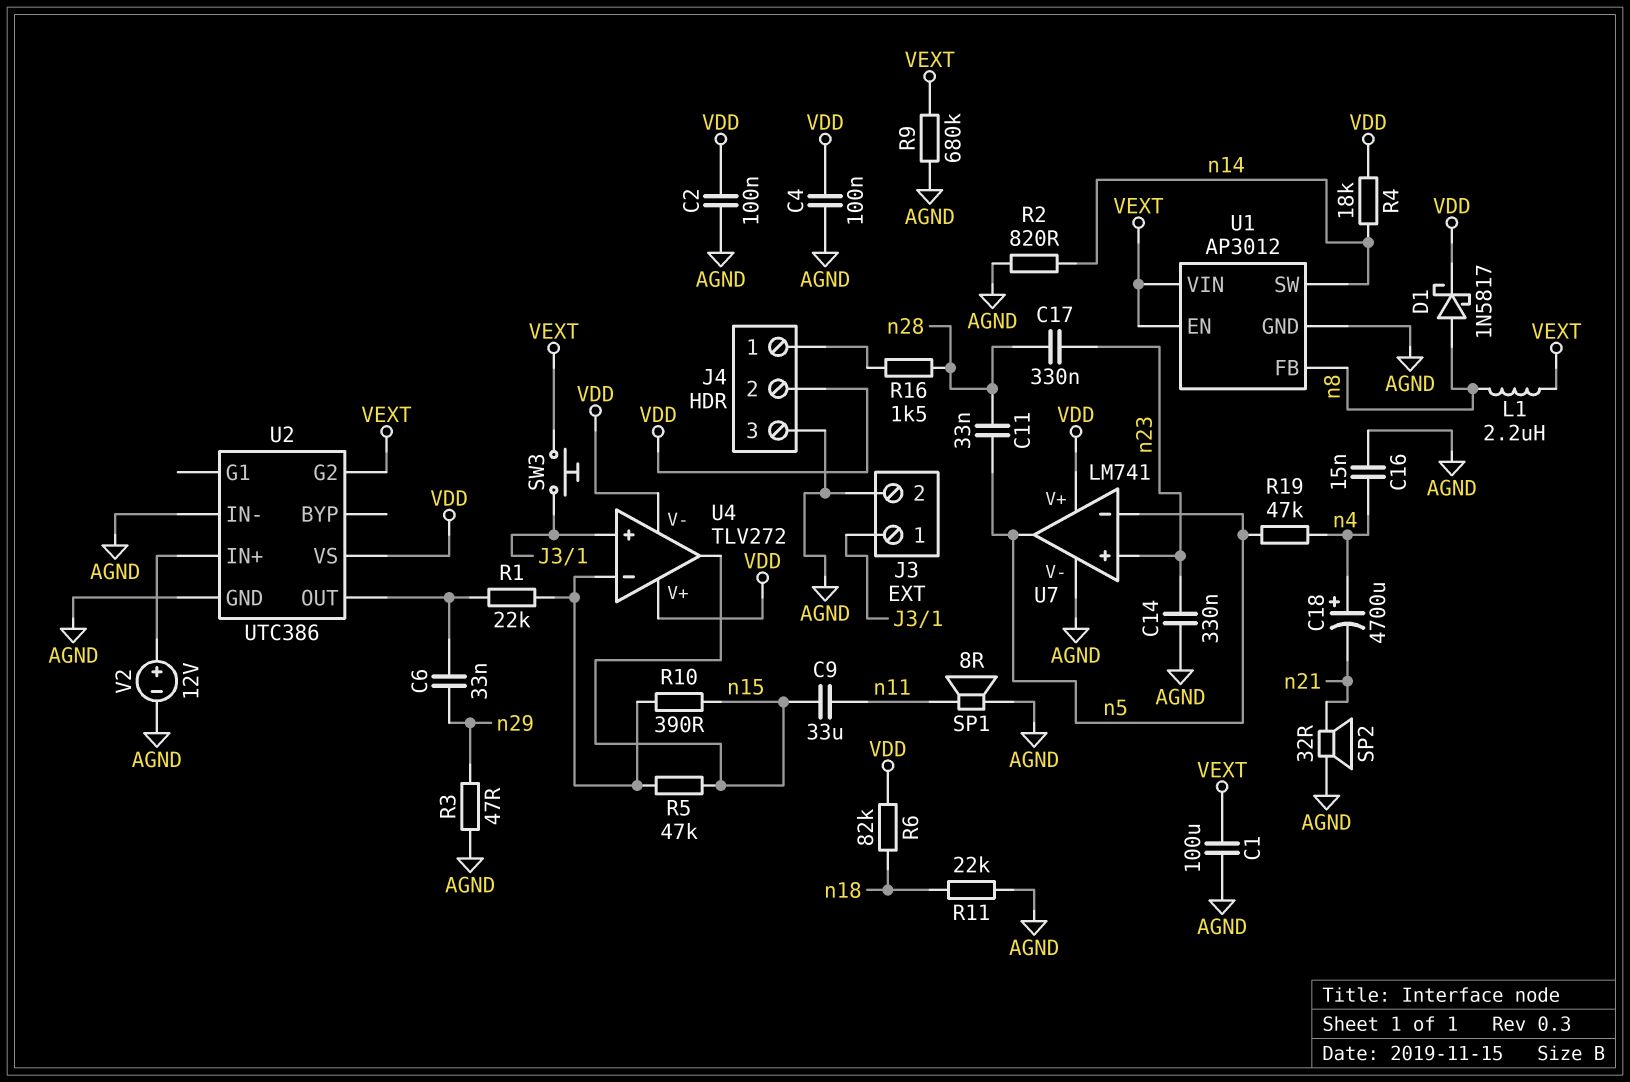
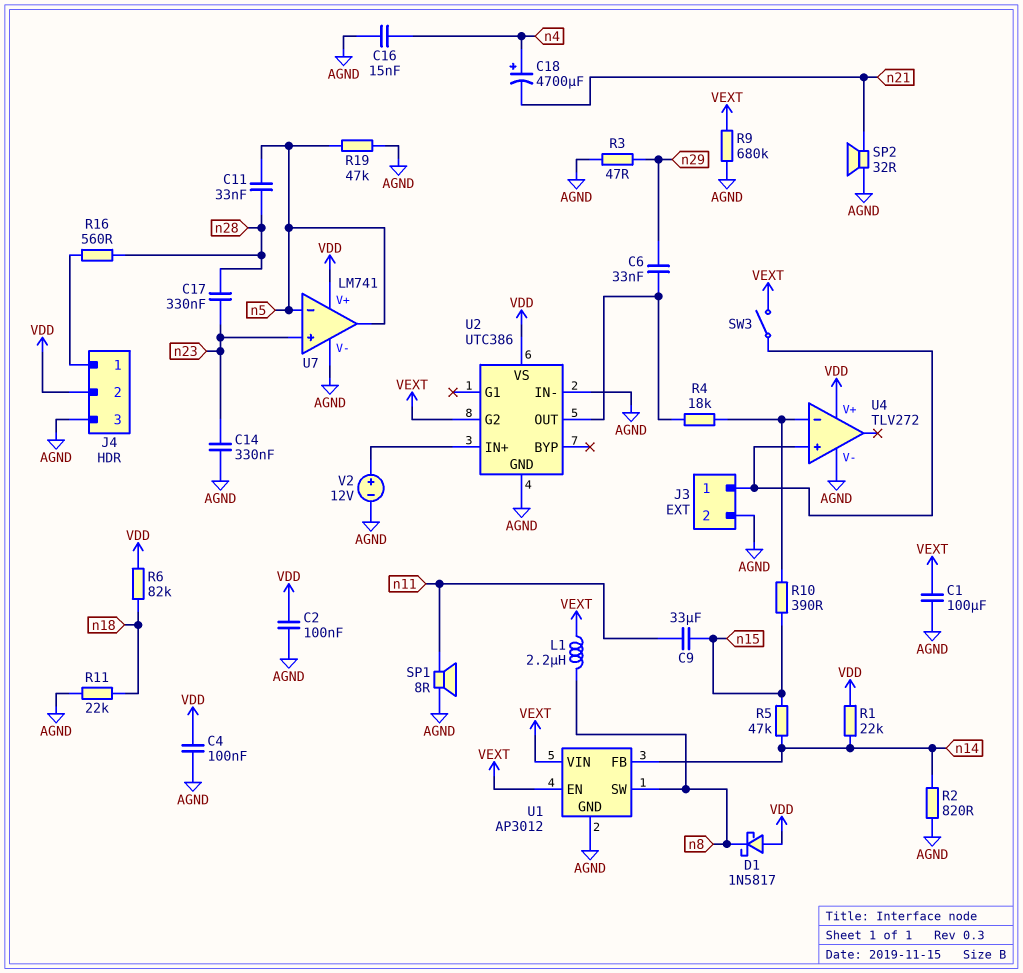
D1: schottky 1N5817 (A n8, K VDD) -> schottky 1N5817 (A VDD, K n8)
R1: 22k (U2/OUT, U4/in-) -> 22k (VDD, n14)
R4: 18k (VDD, n14) -> 18k (U2/OUT, U4/in-)
R5: 47k (U4/in-, n15) -> 47k (n14, n15)
R16: 1.5k (J4/1, n28) -> 560 (J4/1, n28)
R19: 47k (n4, n5) -> 47k (AGND, n5)
SW3: button (J3/1, VEXT) -> switch (J3/1, VEXT)
U1 pin FB: n8 -> n14
U1 pin SW: n14 -> n8
U4 pin V-: VDD -> AGND
U4 pin out: n15 -> none

